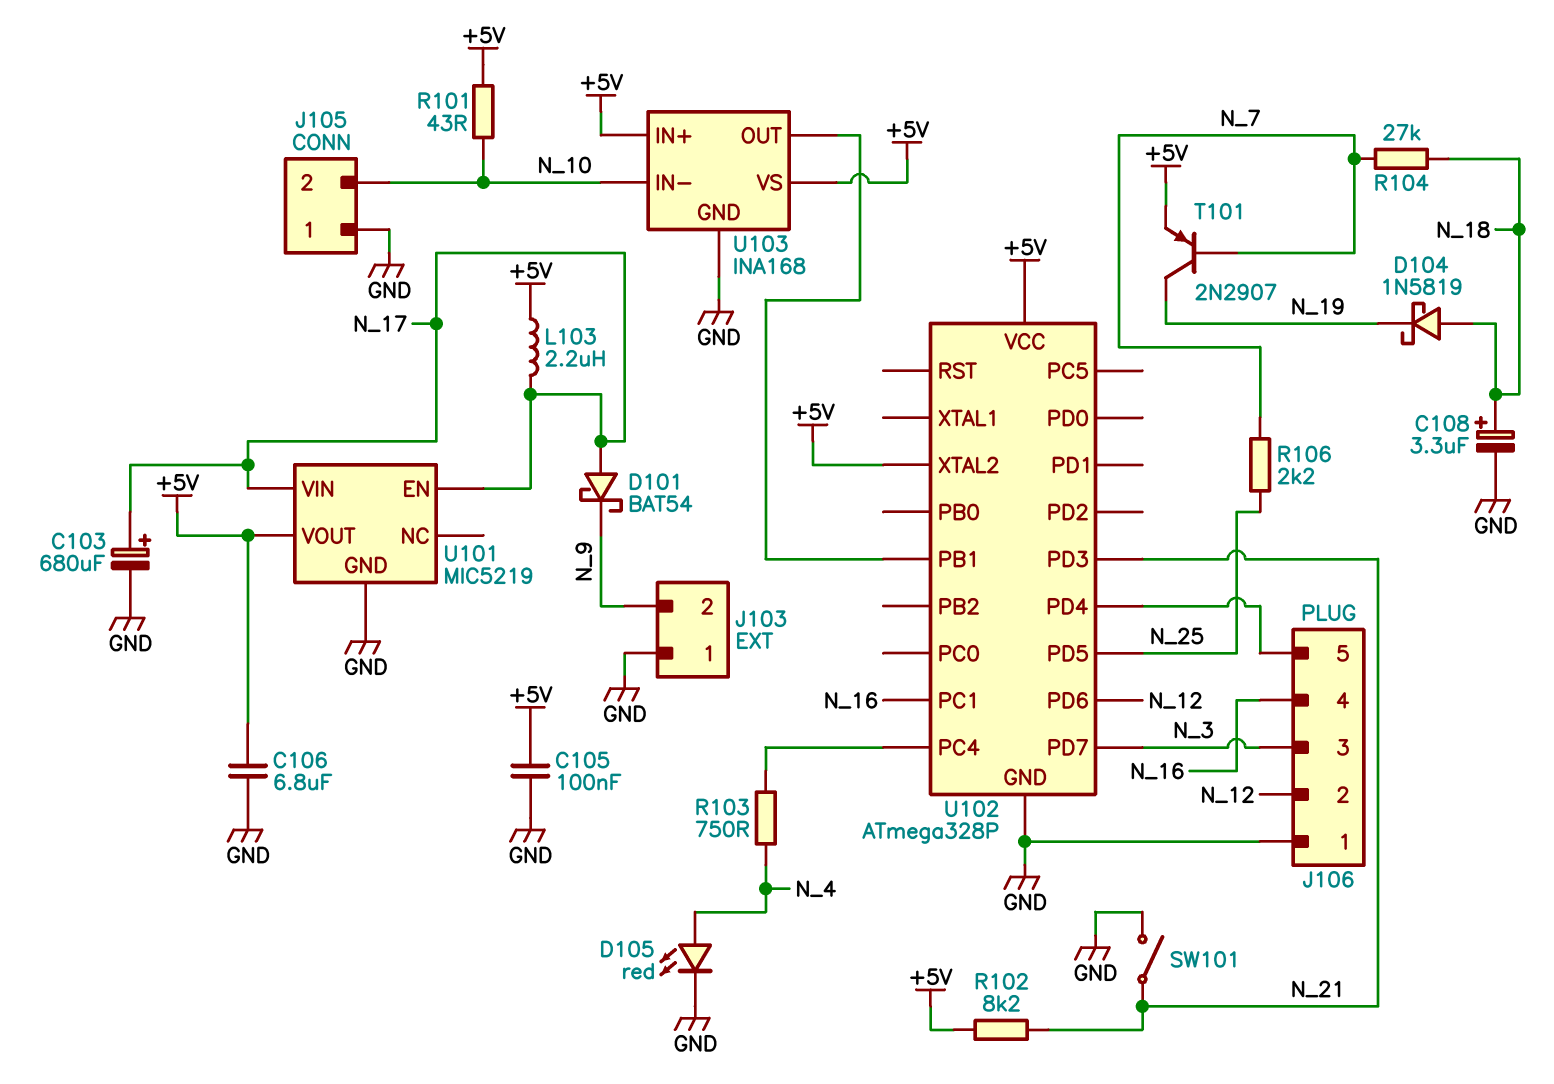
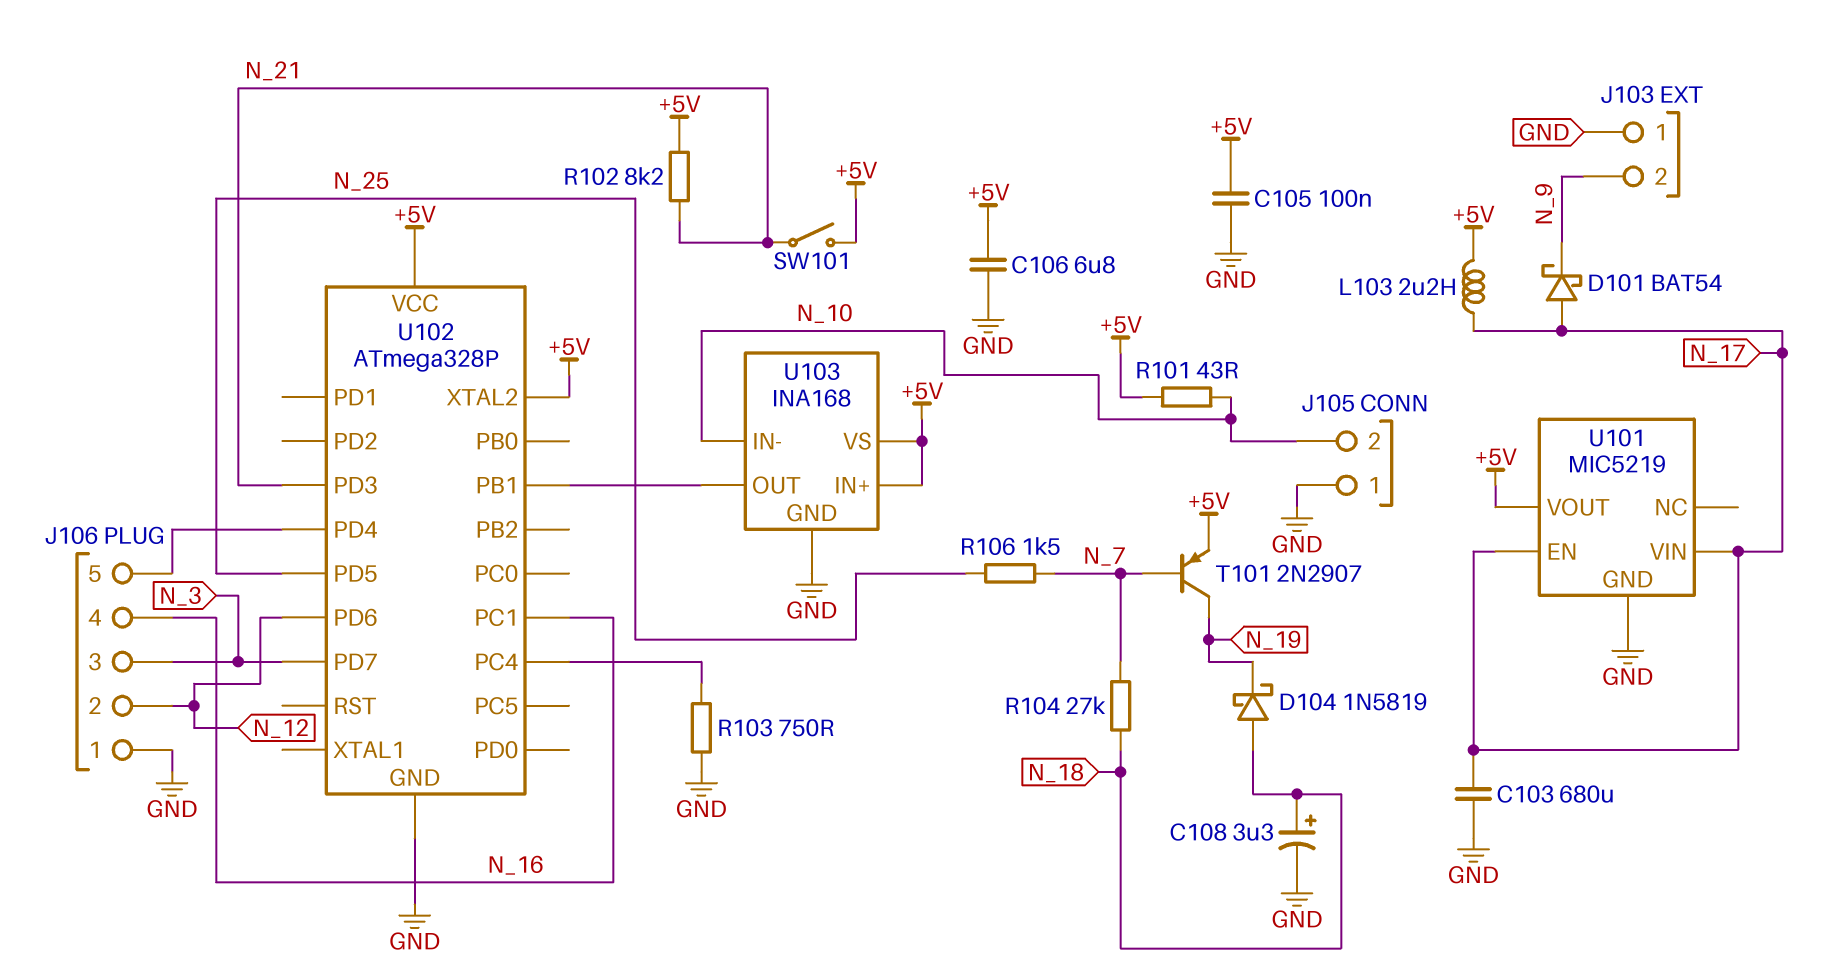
C103: 680uF (plus N_17, minus GND) -> 680uF (GND, N_17)
D105: LED red (A N_4, K GND) -> none
R103: 750 (N_4, U102/PC4) -> 750 (GND, U102/PC4)
R106: 2.2k (N_7, N_25) -> 1.5k (N_7, N_25)
SW101: switch (GND, N_21) -> switch (+5V, N_21)

